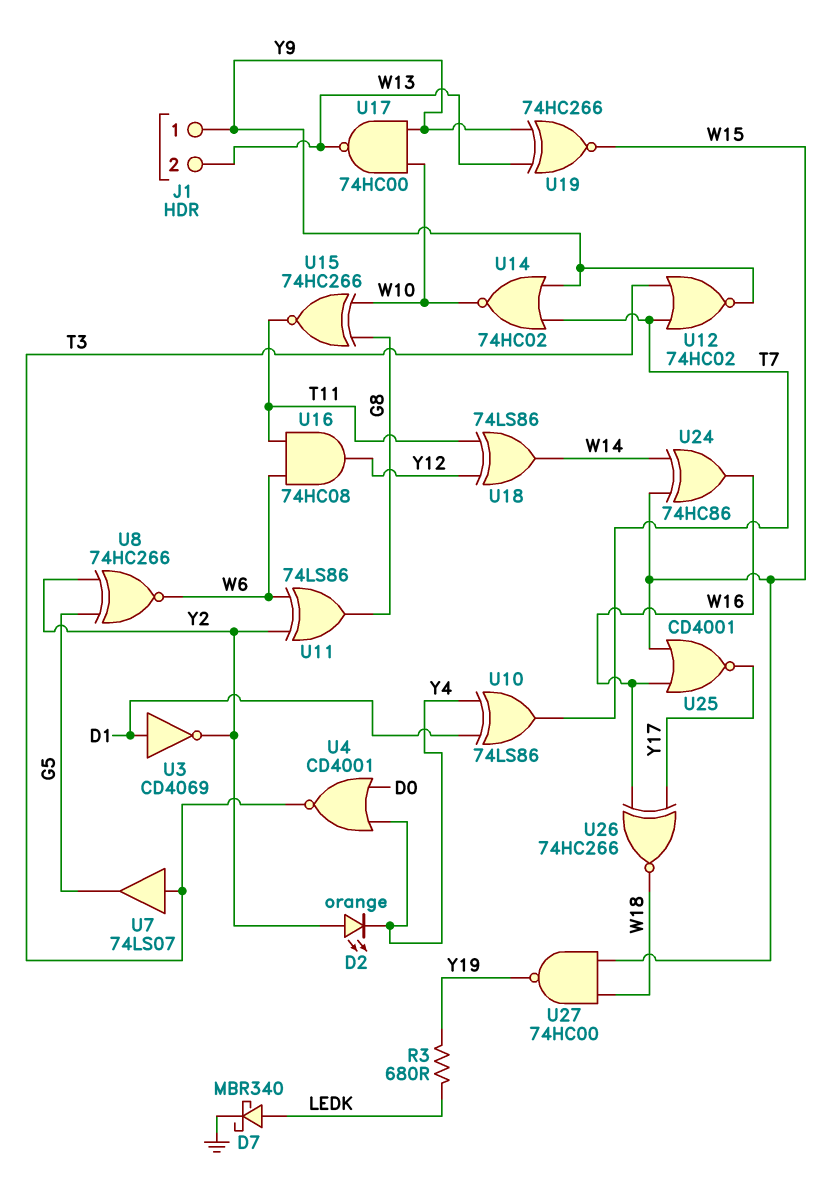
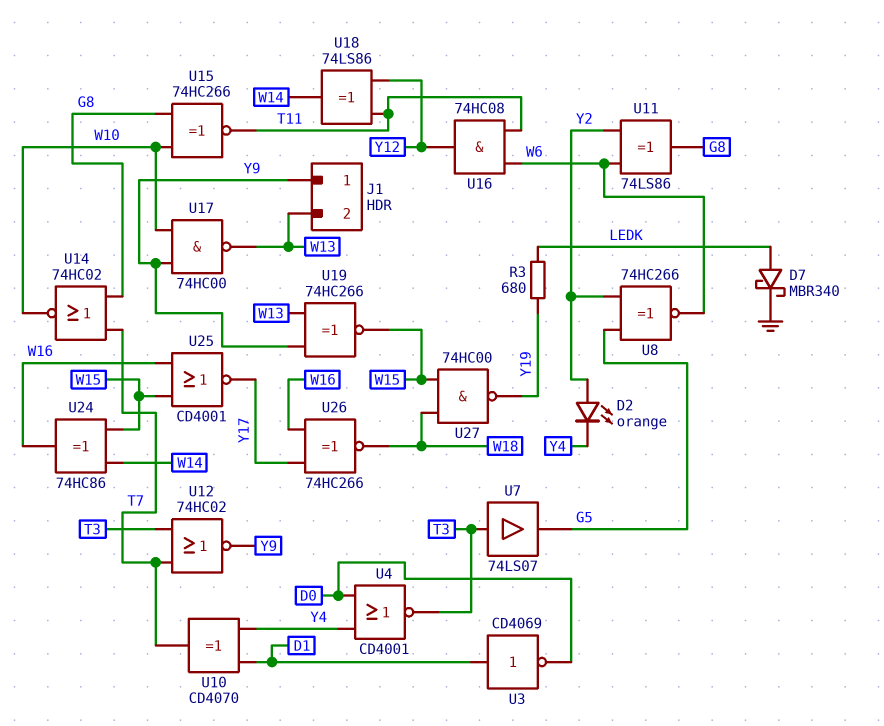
U3: NOT CD4069 (in D1, out Y2) -> NOT CD4069 (in D1, out D0)
U10: XOR 74LS86 (in D1, in Y4, out T7) -> XOR CD4070 (in D1, in Y4, out T7)
U14: NOR 74HC02 (in T7, in Y9, out W10) -> NOR 74HC02 (in G8, in T7, out W10)

